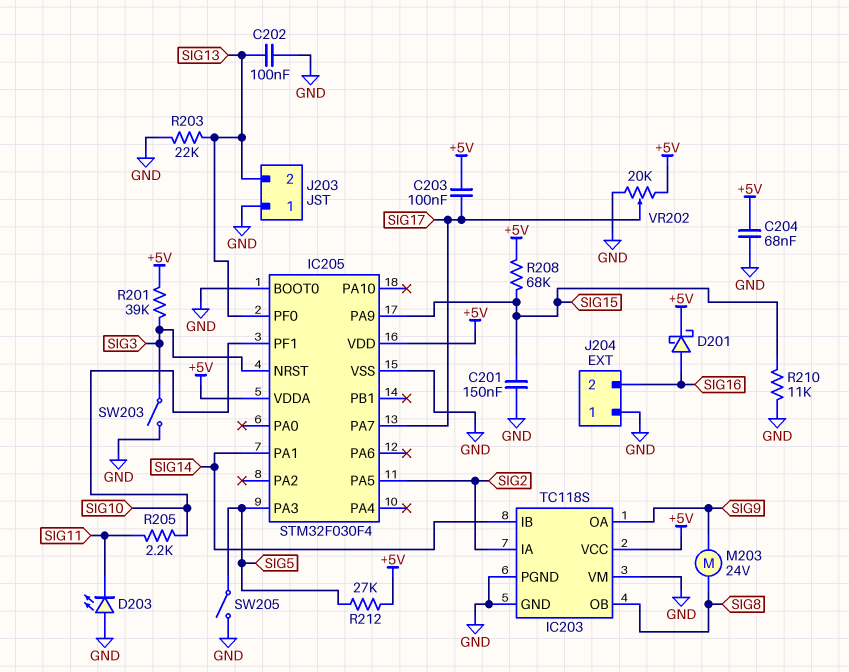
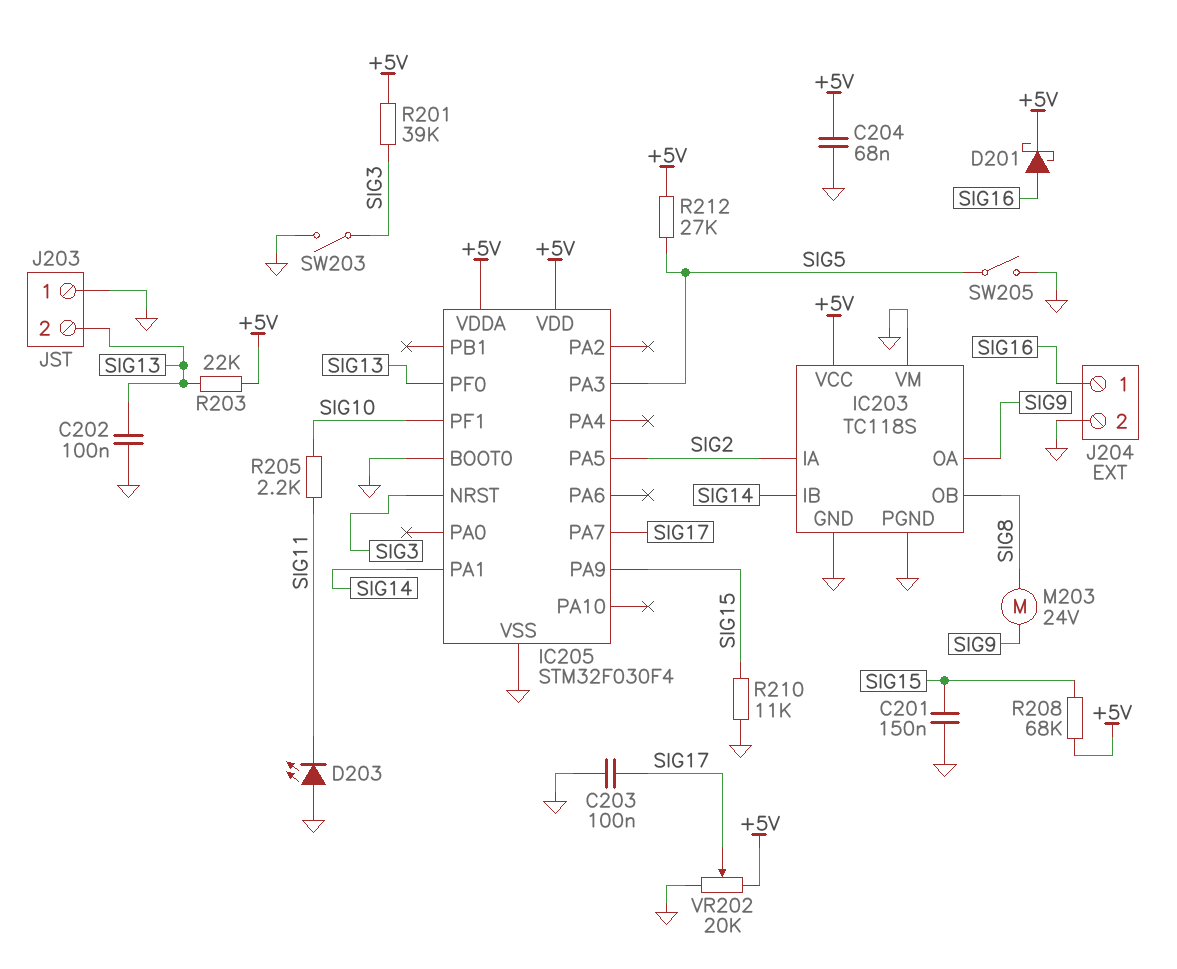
C203: 100nF (+5V, SIG17) -> 100nF (GND, SIG17)
J204 pin 1: GND -> SIG16
J204 pin 2: SIG16 -> GND
R203: 22k (GND, SIG13) -> 22k (+5V, SIG13)

